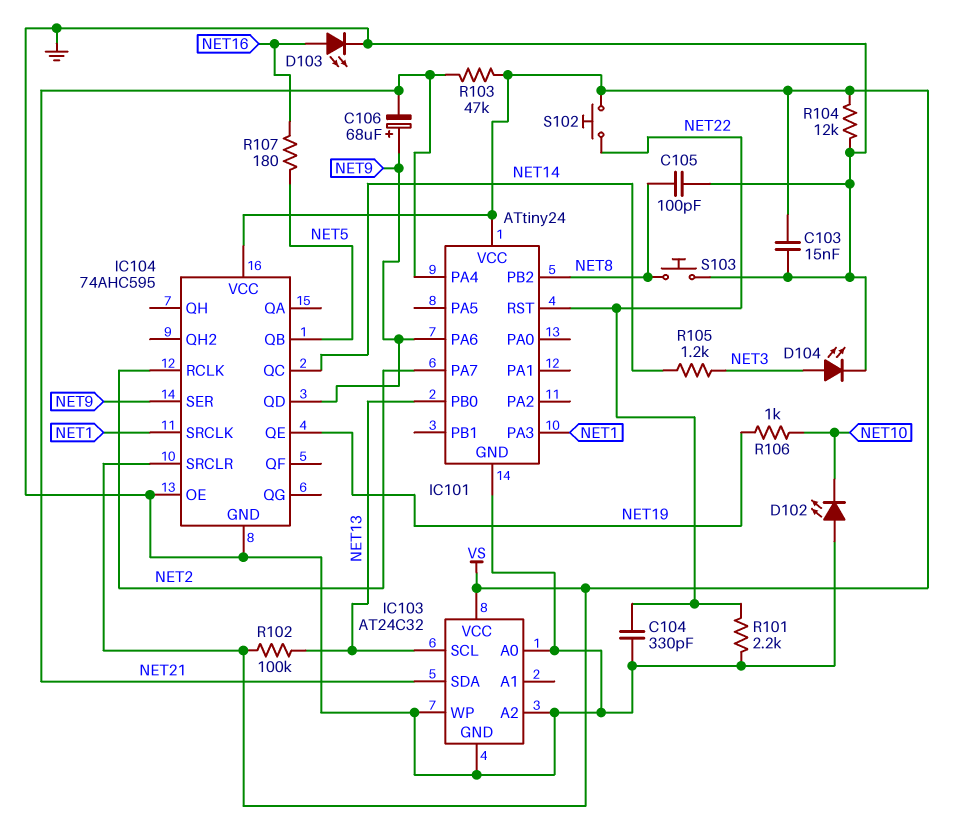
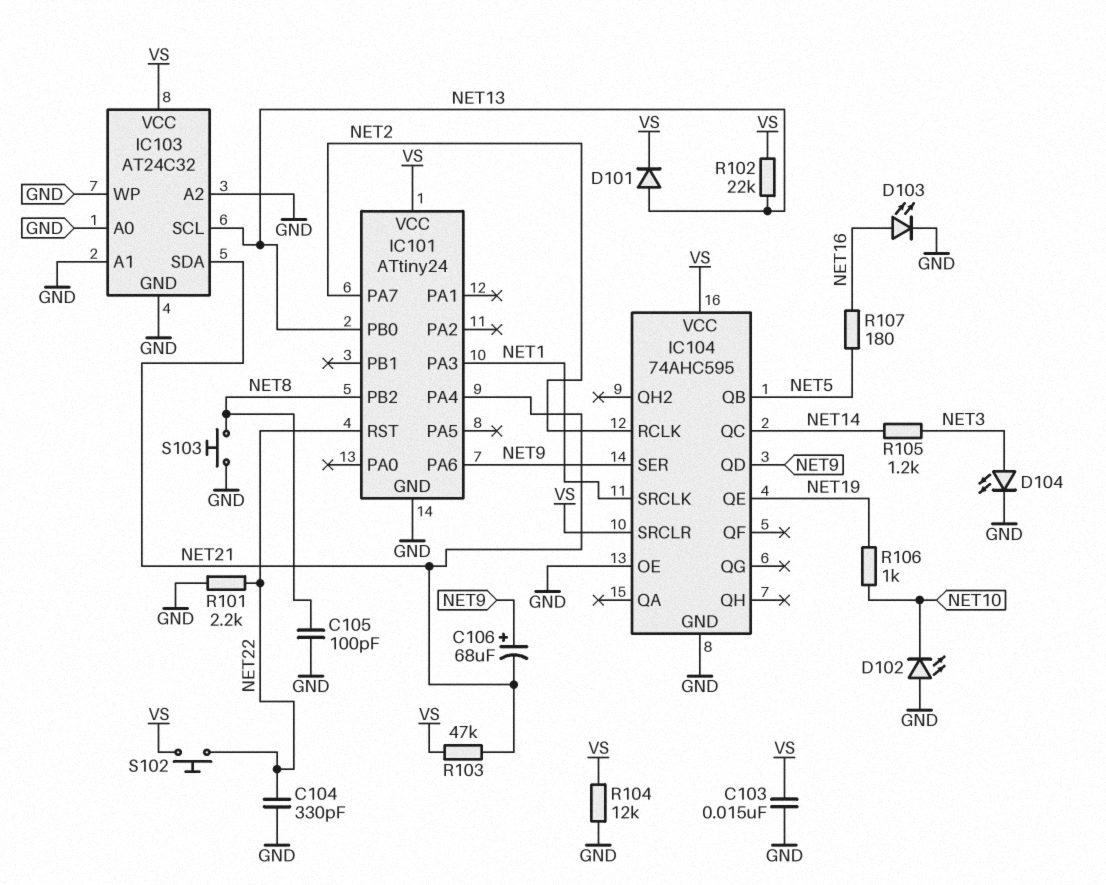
D101: none -> diode (A NET13, K VS)
IC103 pin A1: none -> GND
R102: 100k (NET13, VS) -> 22k (NET13, VS)

